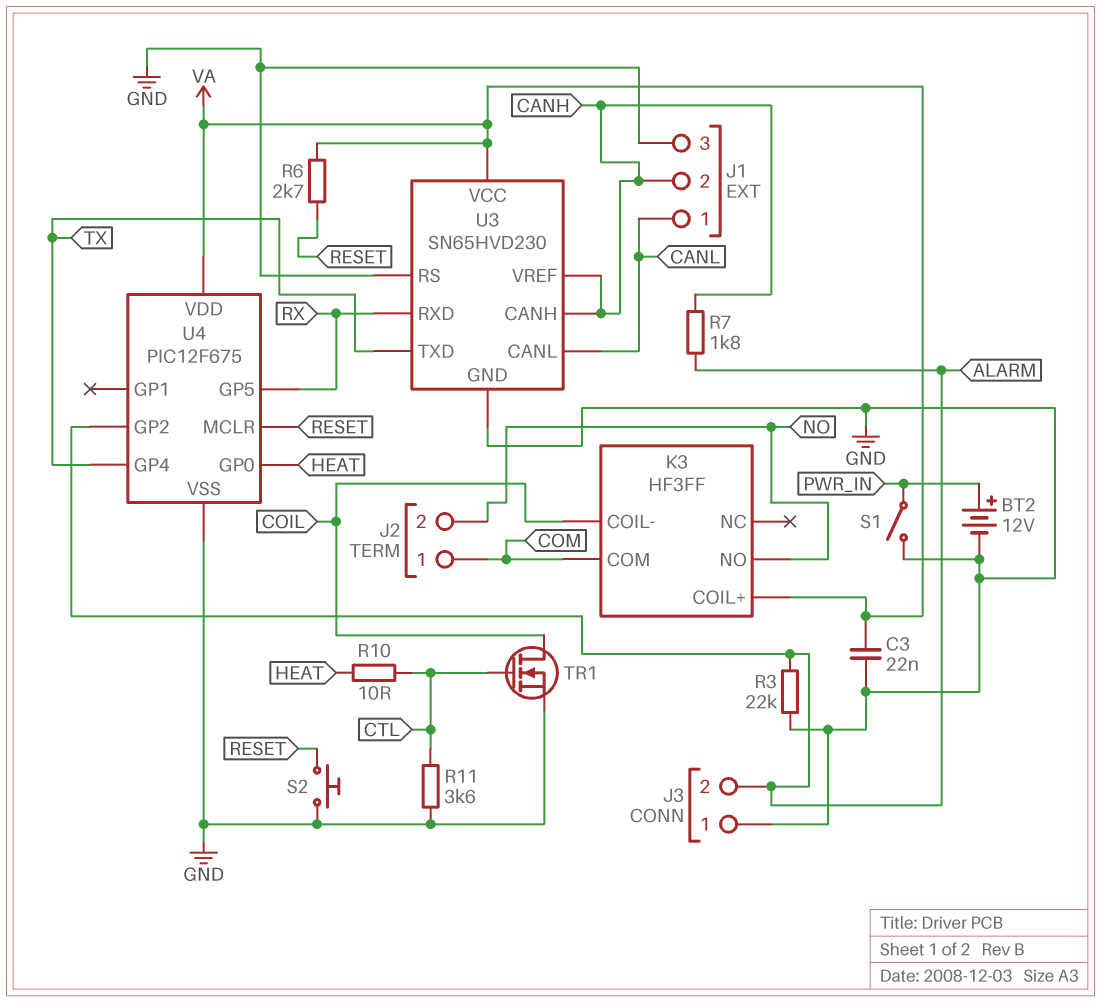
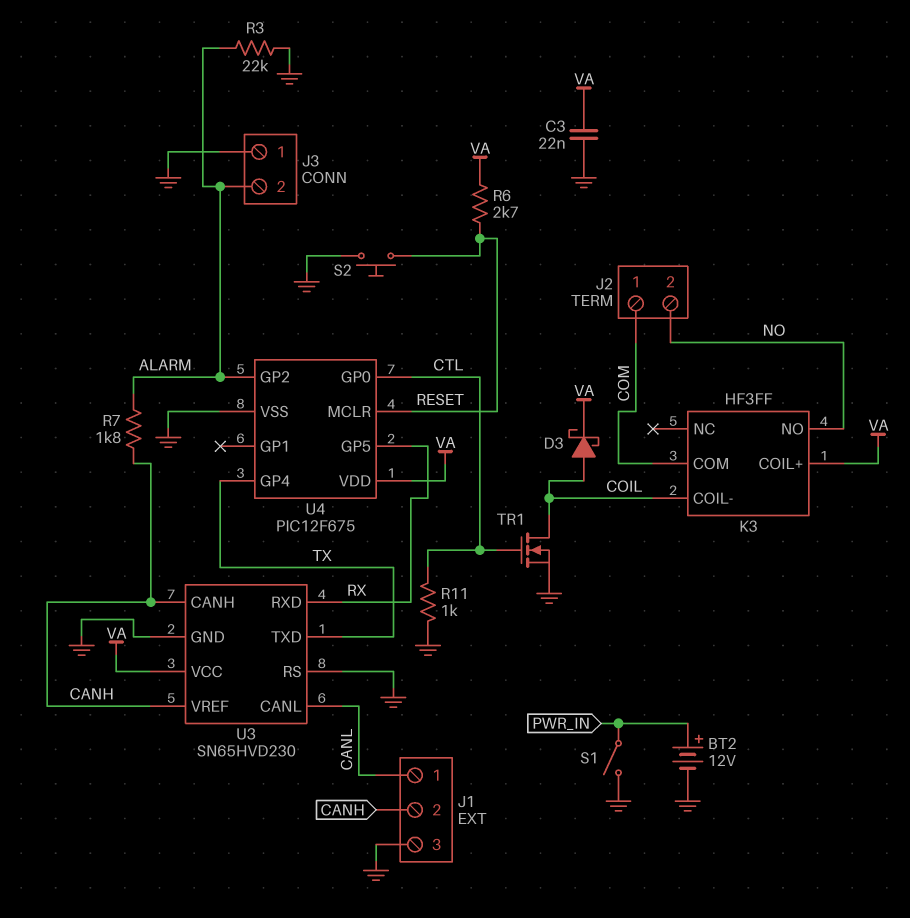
D3: none -> schottky (A COIL, K VA)
R10: 10 (CTL, HEAT) -> none
R11: 3.6k (CTL, GND) -> 1k (CTL, GND)
U4 pin GP0: HEAT -> CTL

